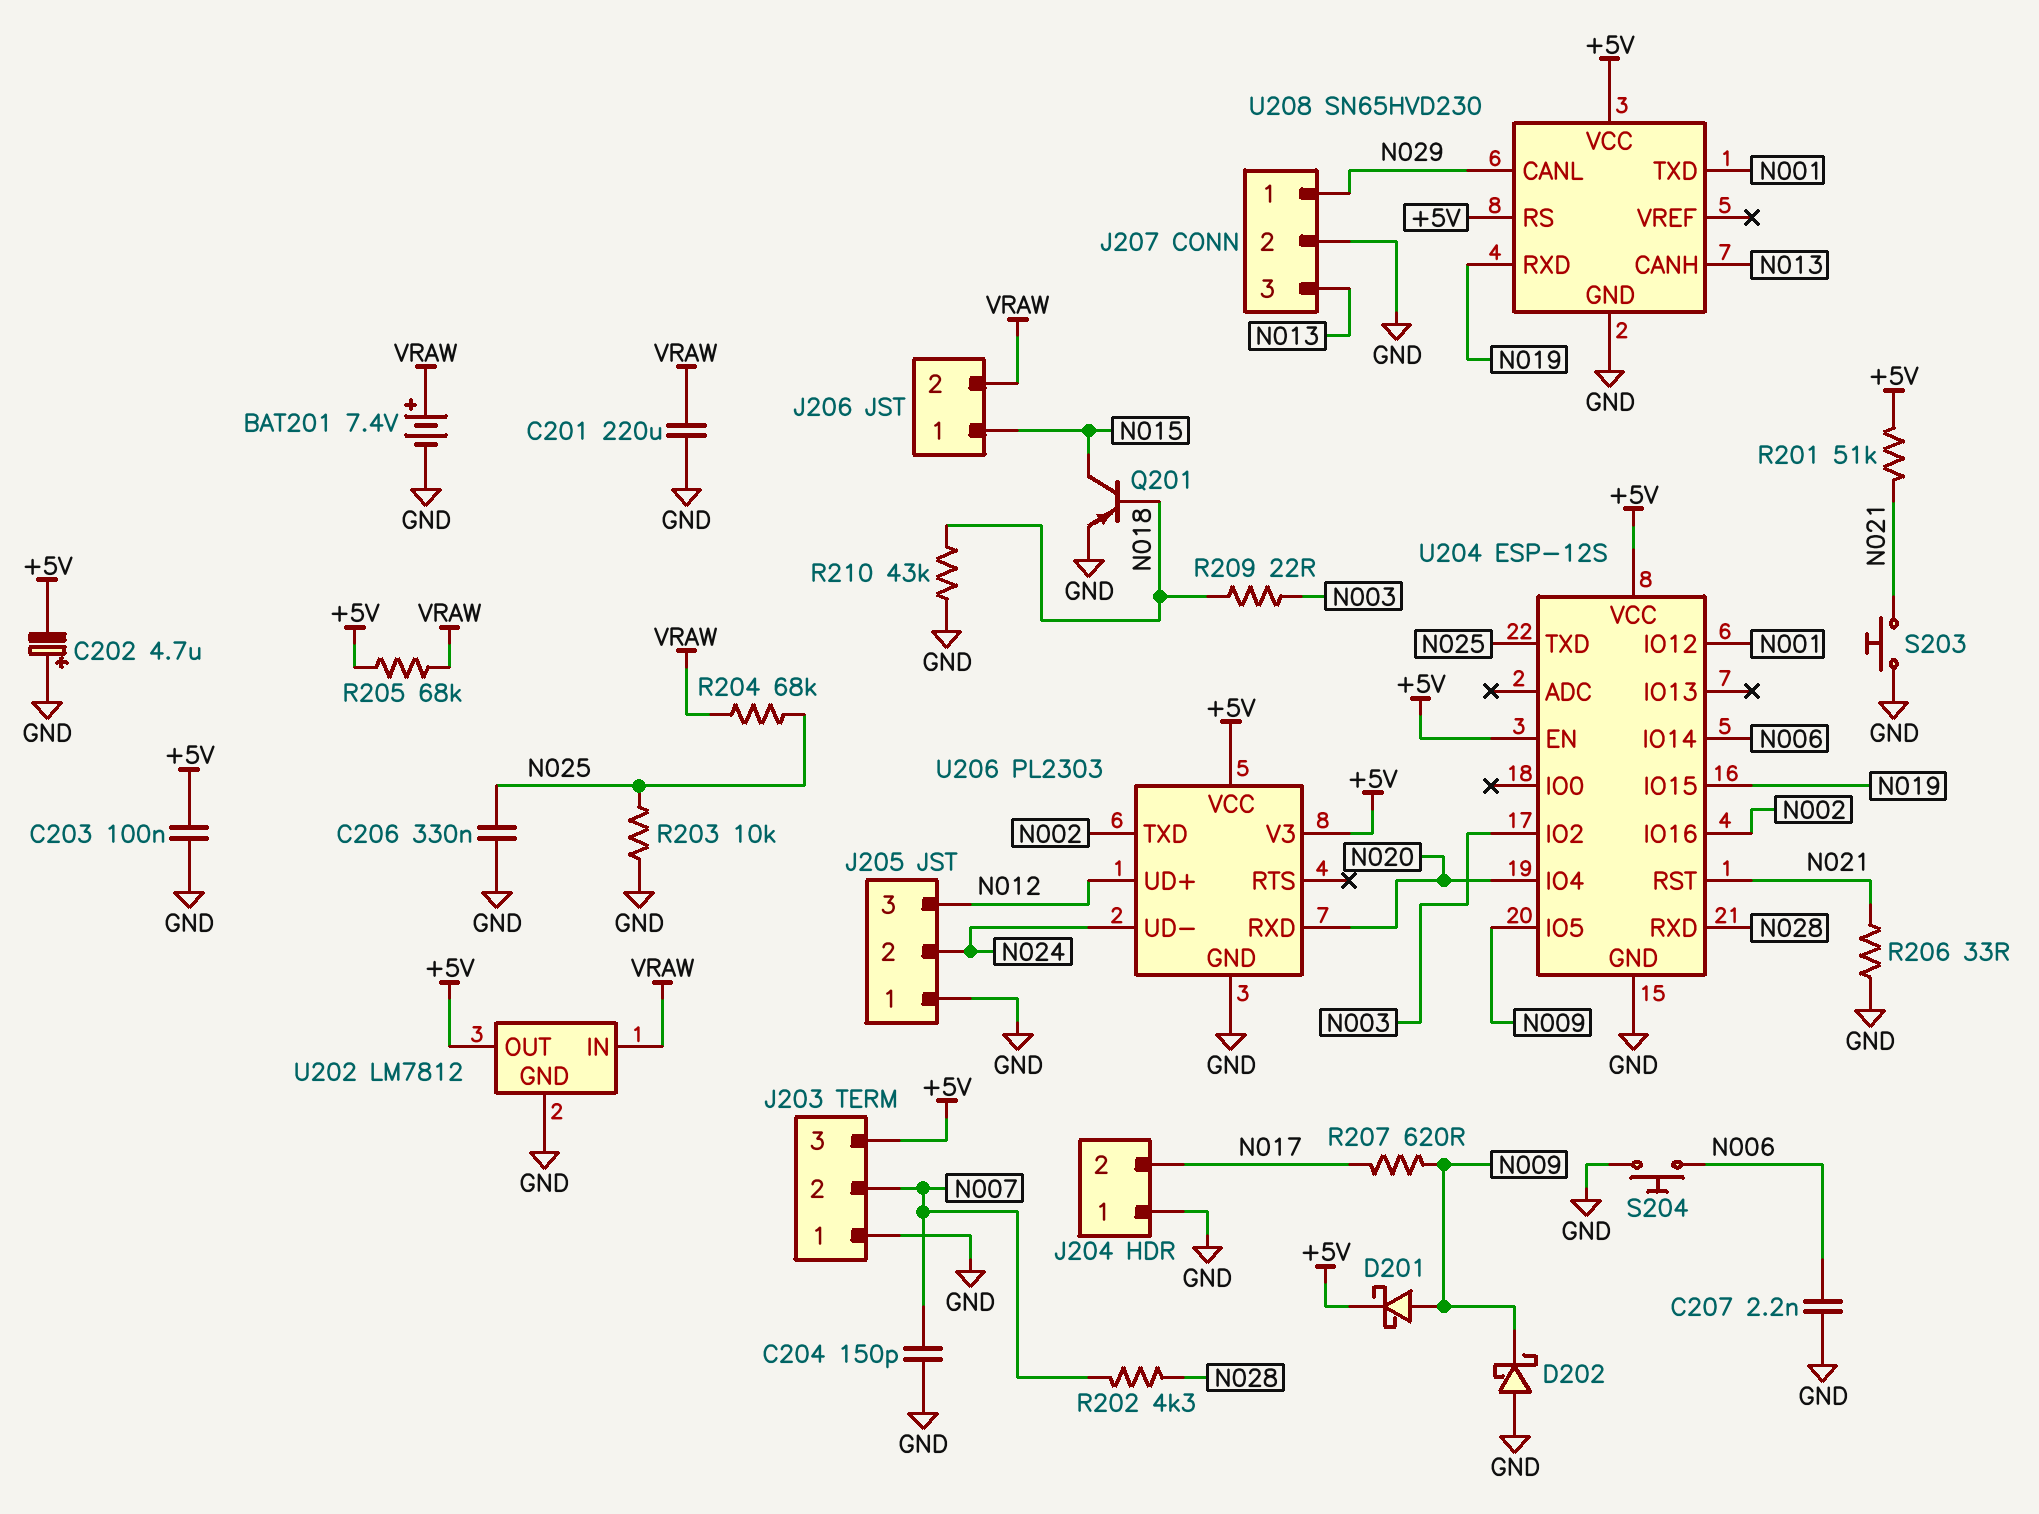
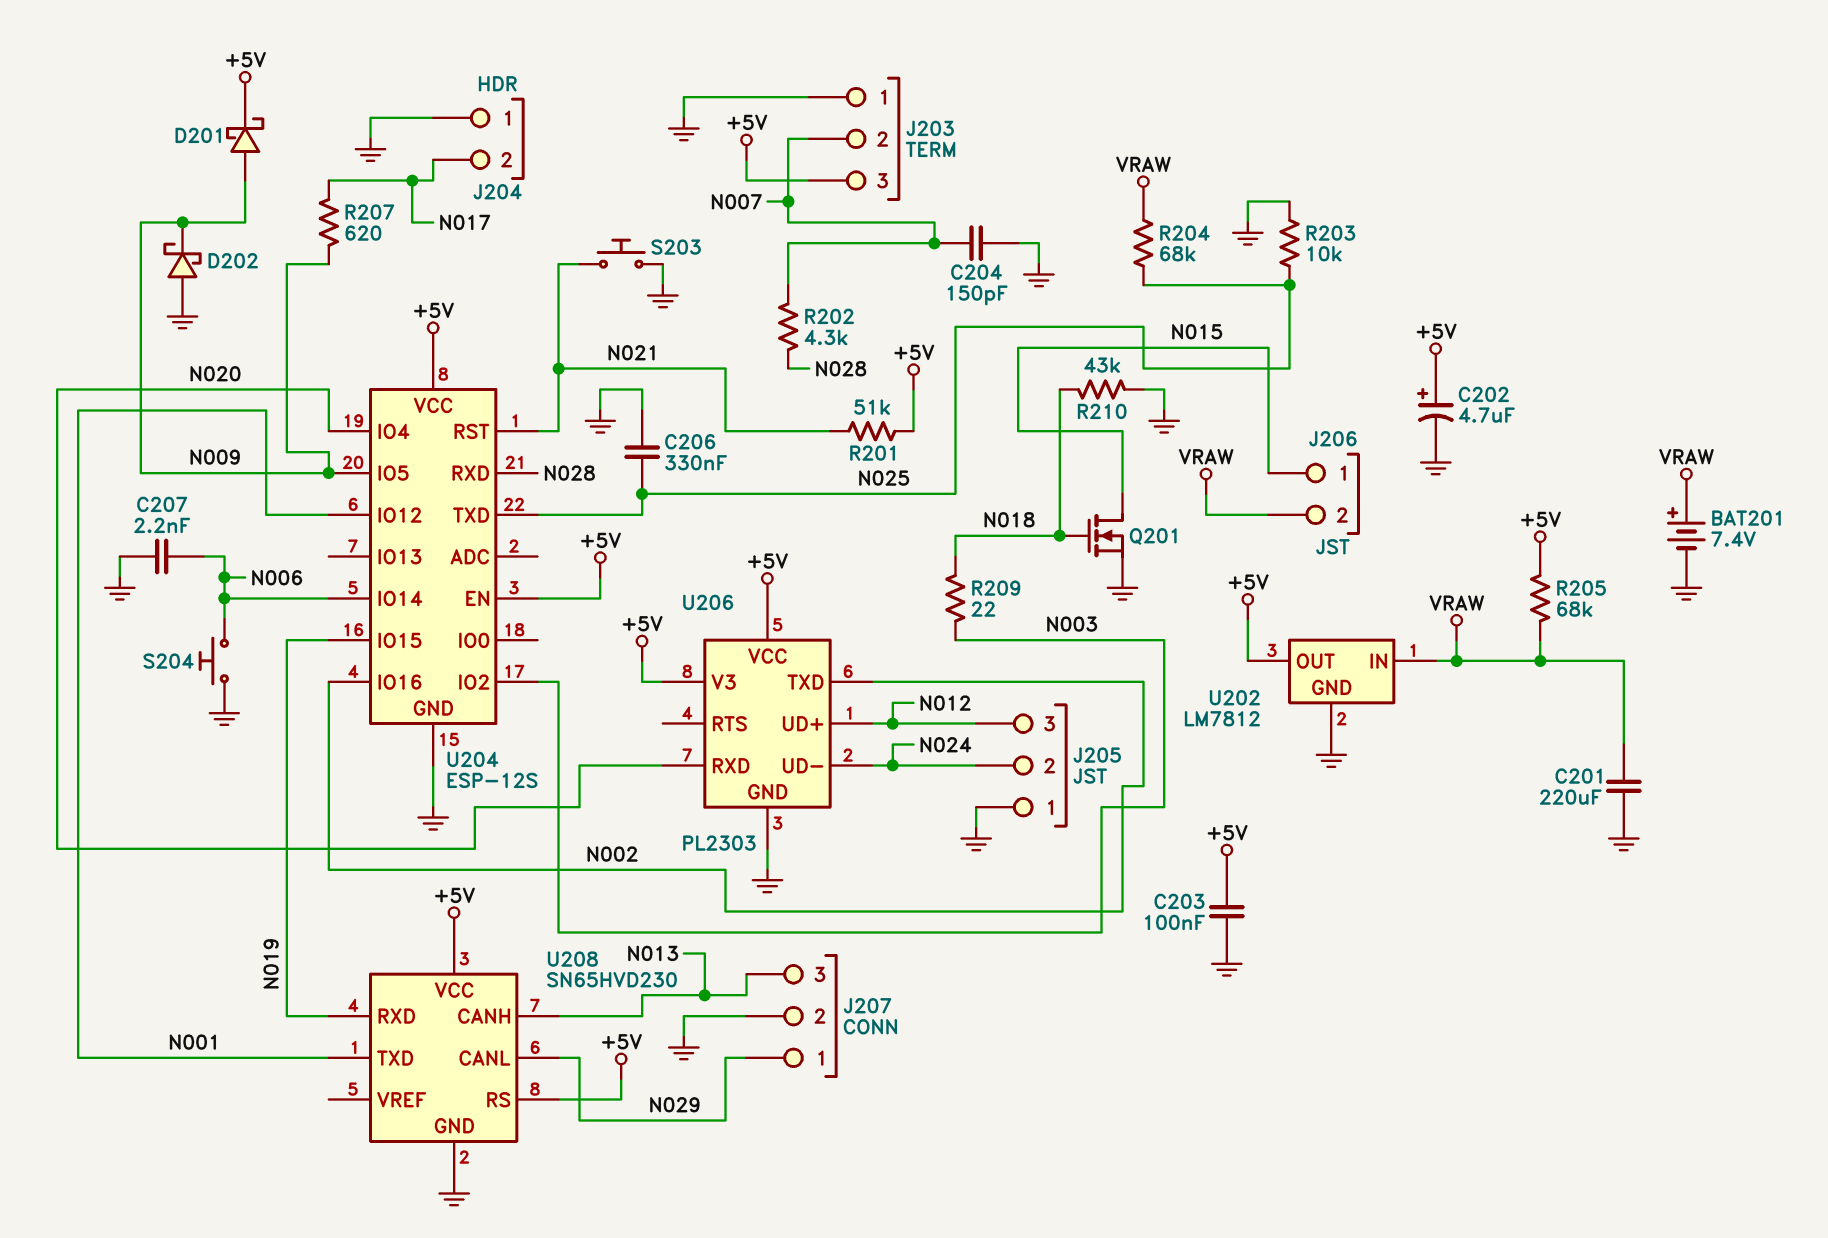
C202: 4.7uF (plus GND, minus +5V) -> 4.7uF (plus +5V, minus GND)
Q201: PNP (B N018, C N015, E GND) -> NMOS (G N018, D N015, S GND)
R206: 33 (GND, N021) -> none

